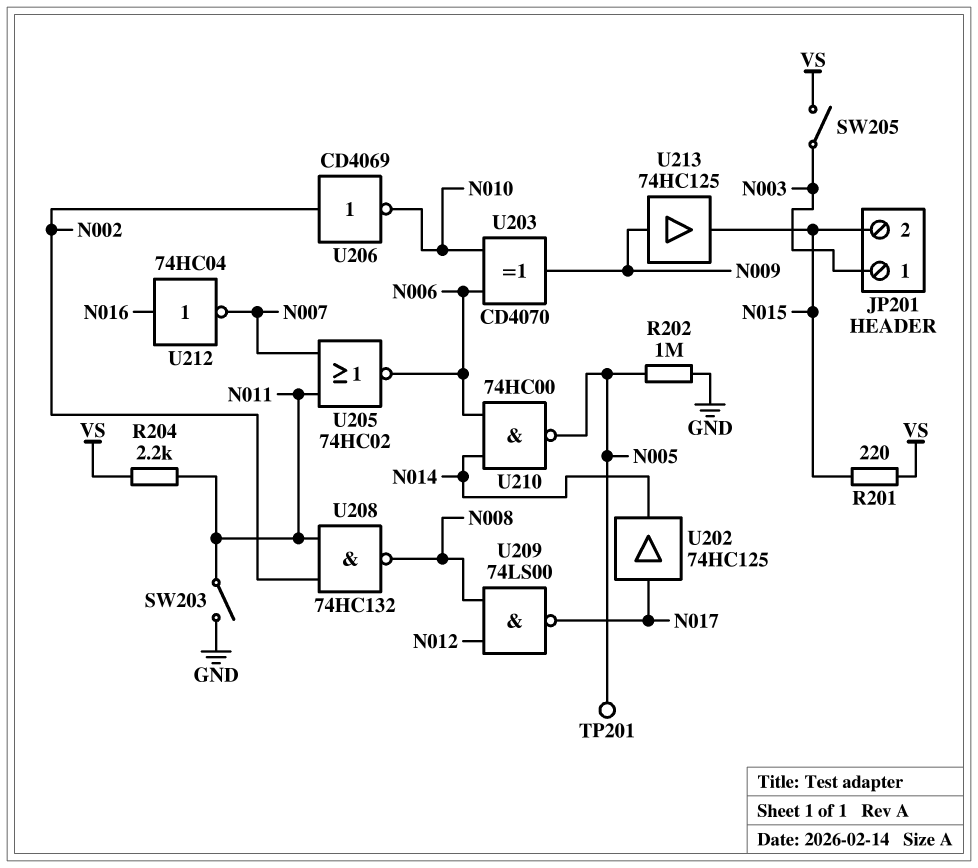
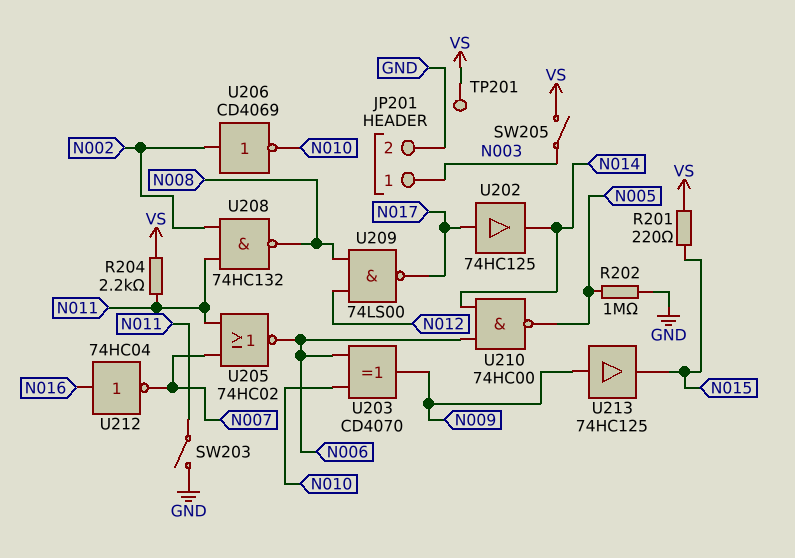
JP201 pin 2: N015 -> GND
TP201: test point (N005) -> test point (VS)

